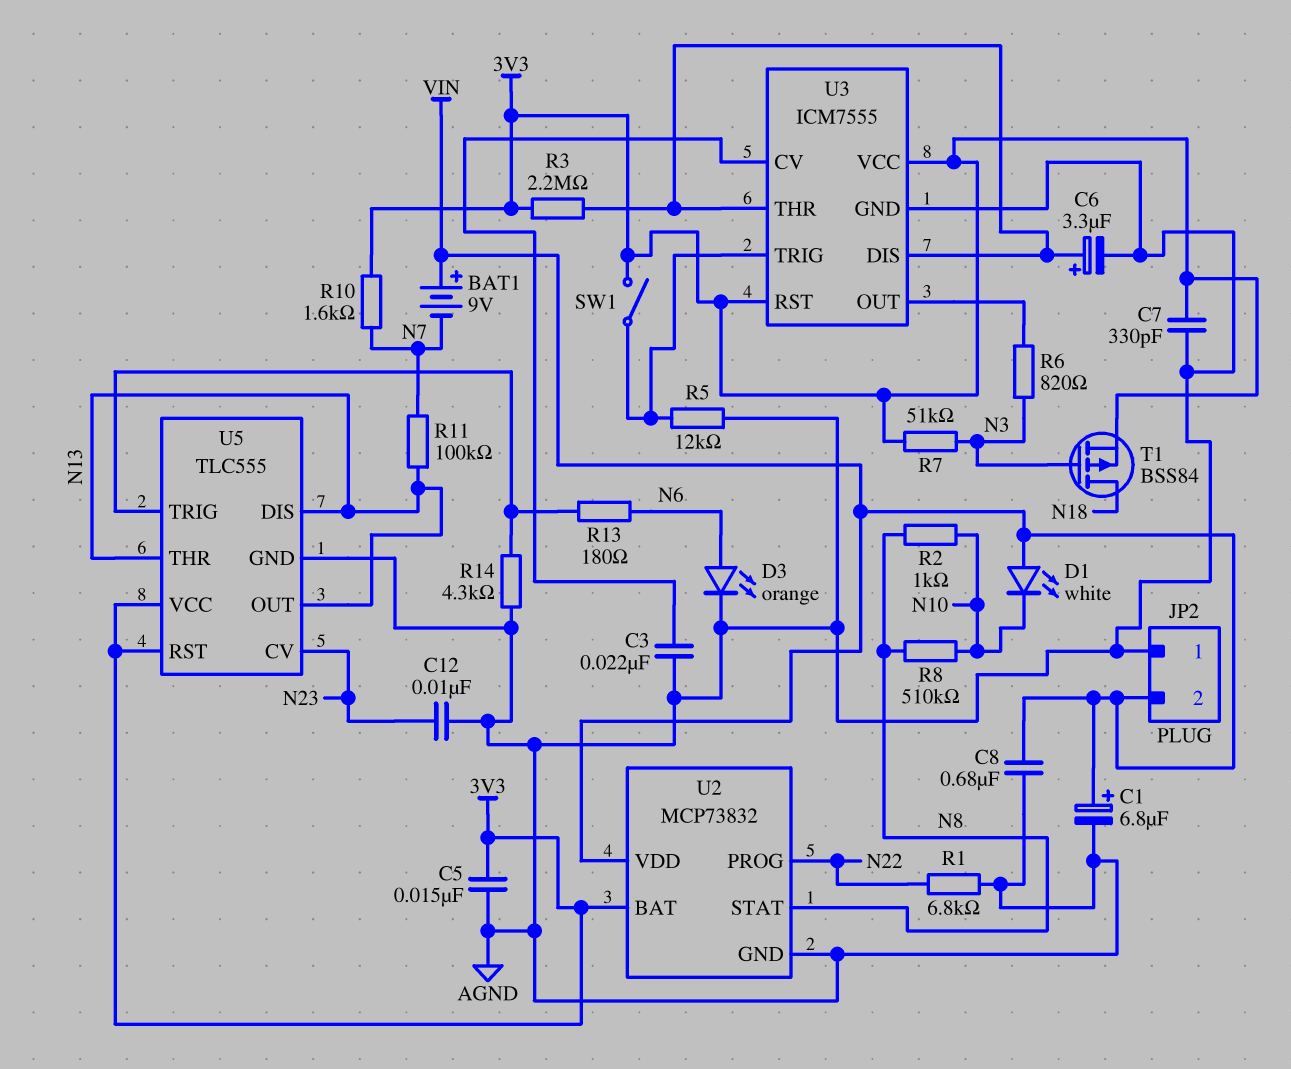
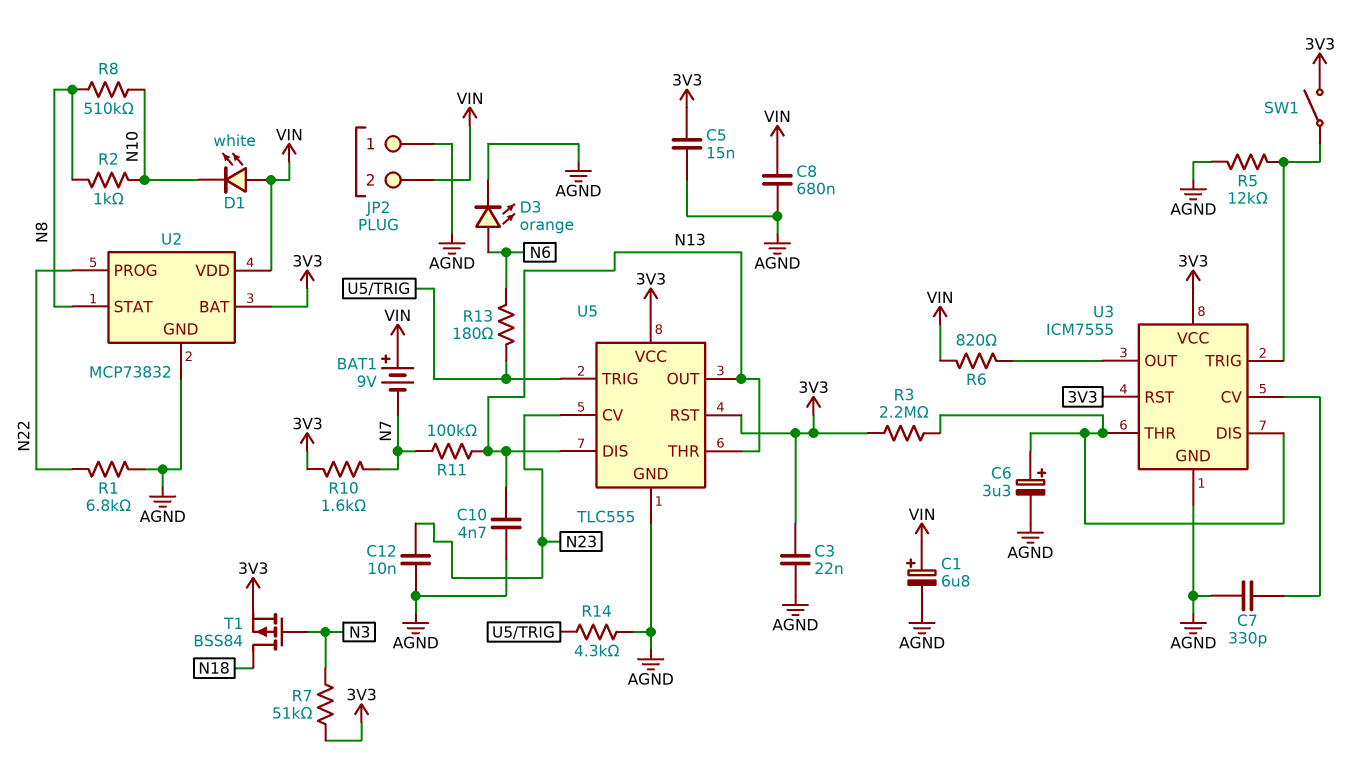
C3: 22nF (AGND, U3/CV) -> 22nF (3V3, AGND)
C7: 330pF (3V3, AGND) -> 330pF (AGND, U3/CV)
C10: none -> 4.7nF (AGND, N13)
R6: 820 (N3, U3/OUT) -> 820 (U3/OUT, VIN)

